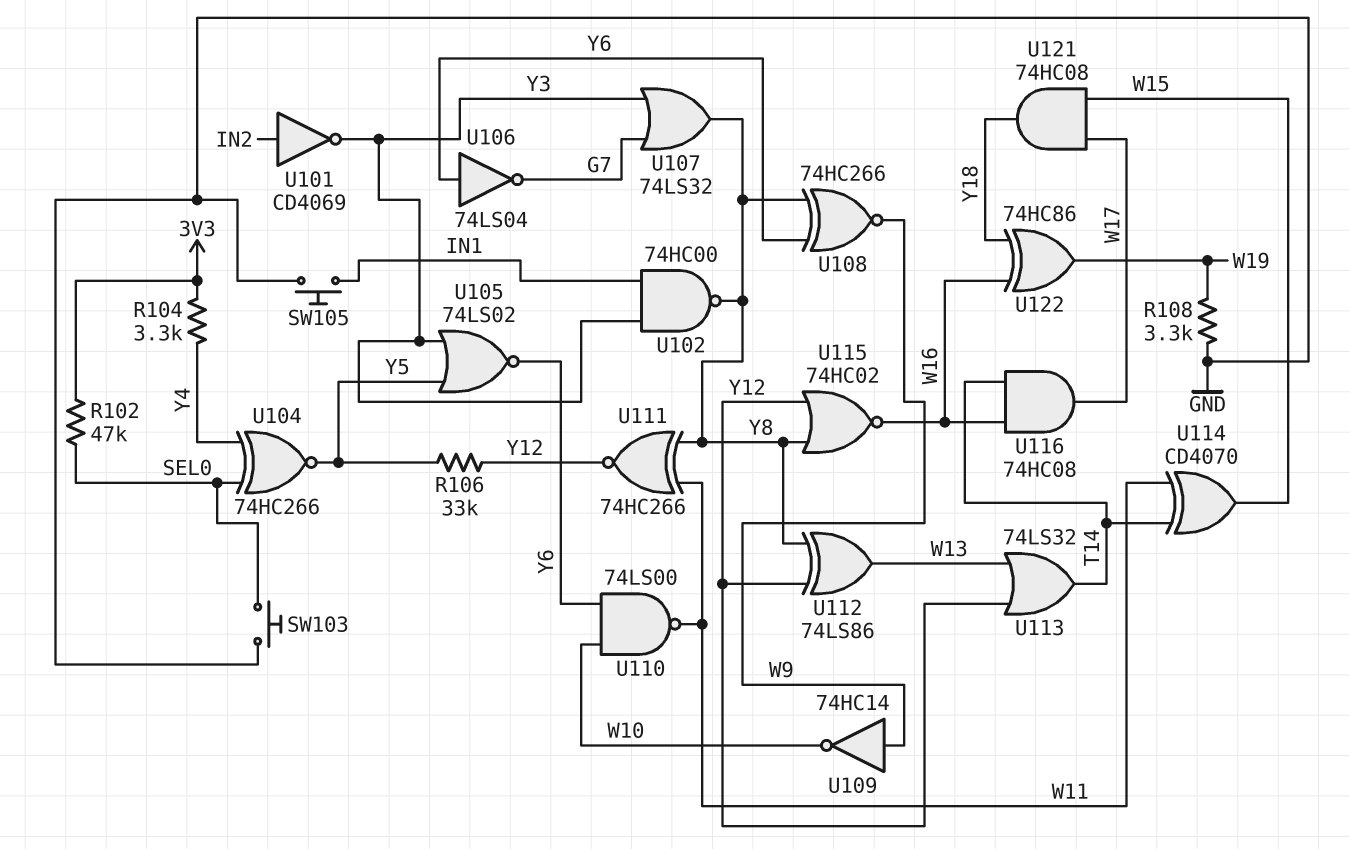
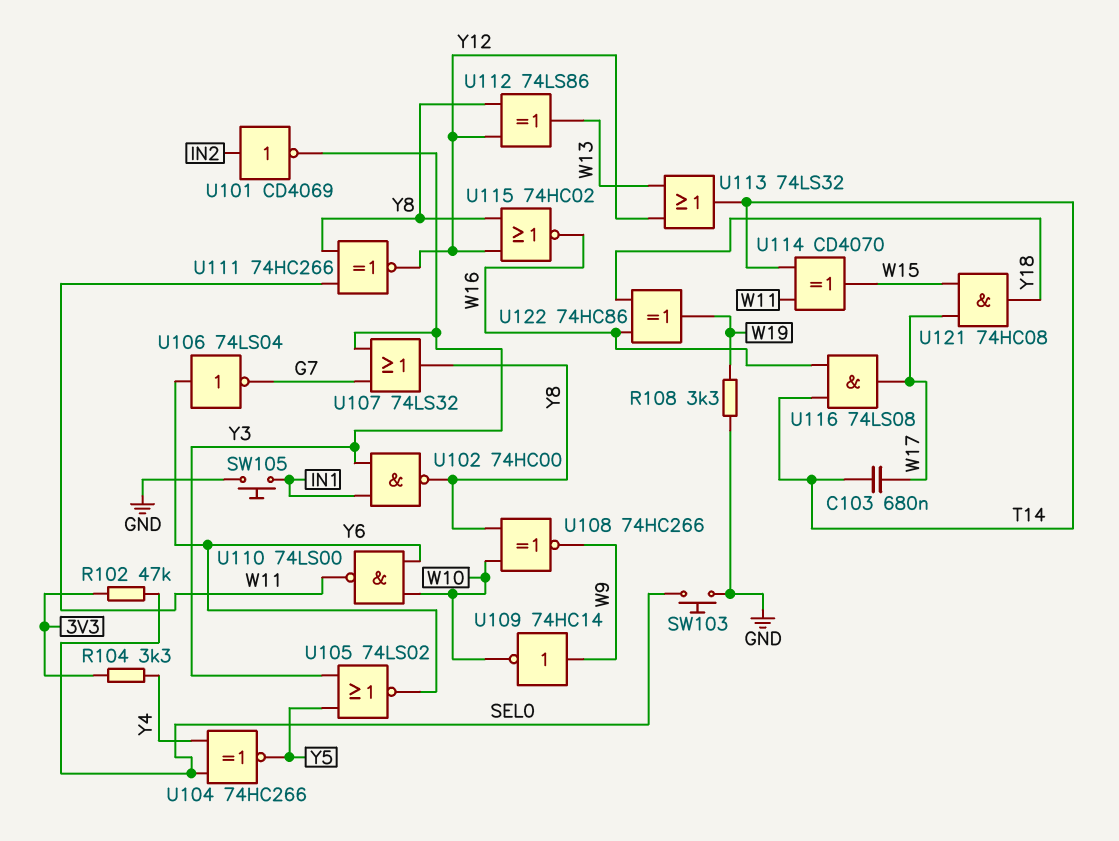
C103: none -> 680nF (T14, W17)
R106: 33k (Y5, Y12) -> none
U108: XNOR 74HC266 (in Y6, in Y8, out W9) -> XNOR 74HC266 (in W10, in Y8, out W9)
U116: AND 74HC08 (in T14, in W16, out W17) -> AND 74LS08 (in T14, in W16, out W17)

